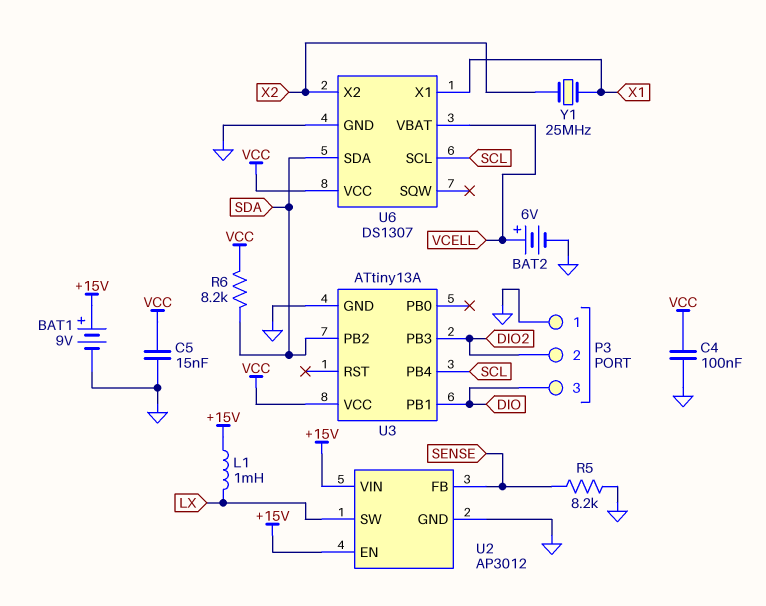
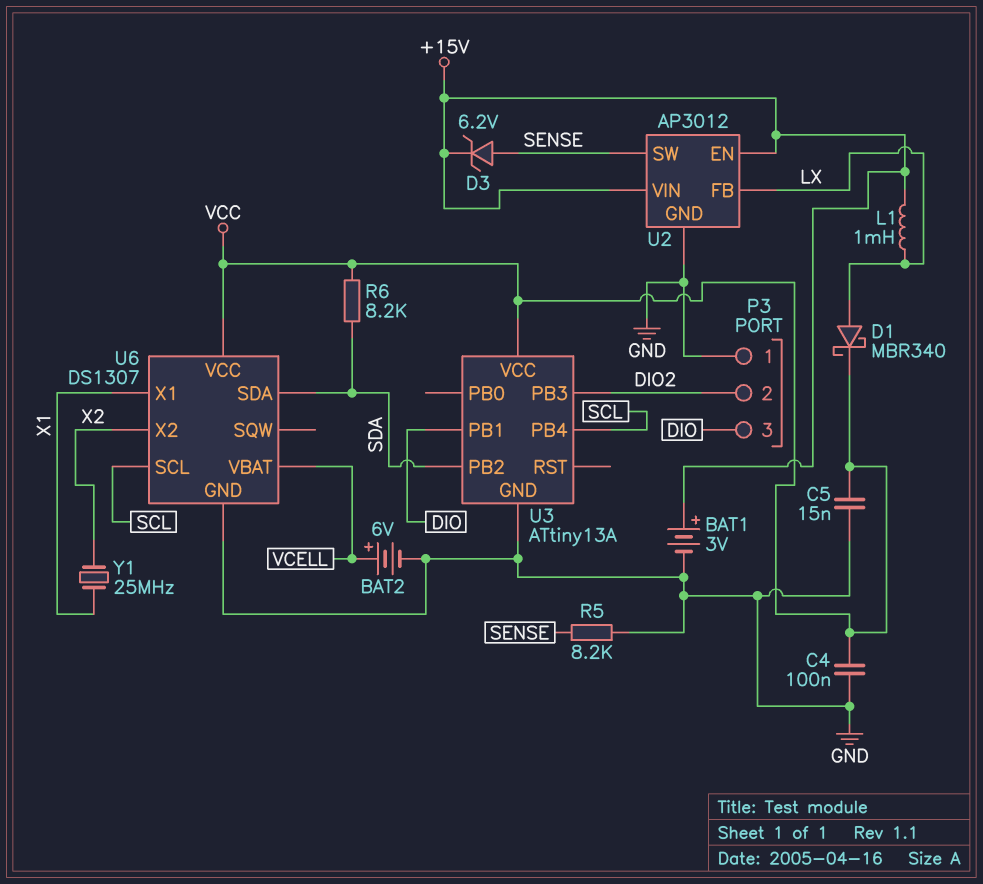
BAT1: 9V (plus +15V, minus GND) -> 3V (plus +15V, minus GND)
D1: none -> schottky MBR340 (A LX, K VCC)
D3: none -> zener 6.2V (A SENSE, K +15V)
U2 pin FB: SENSE -> LX
U2 pin SW: LX -> SENSE

